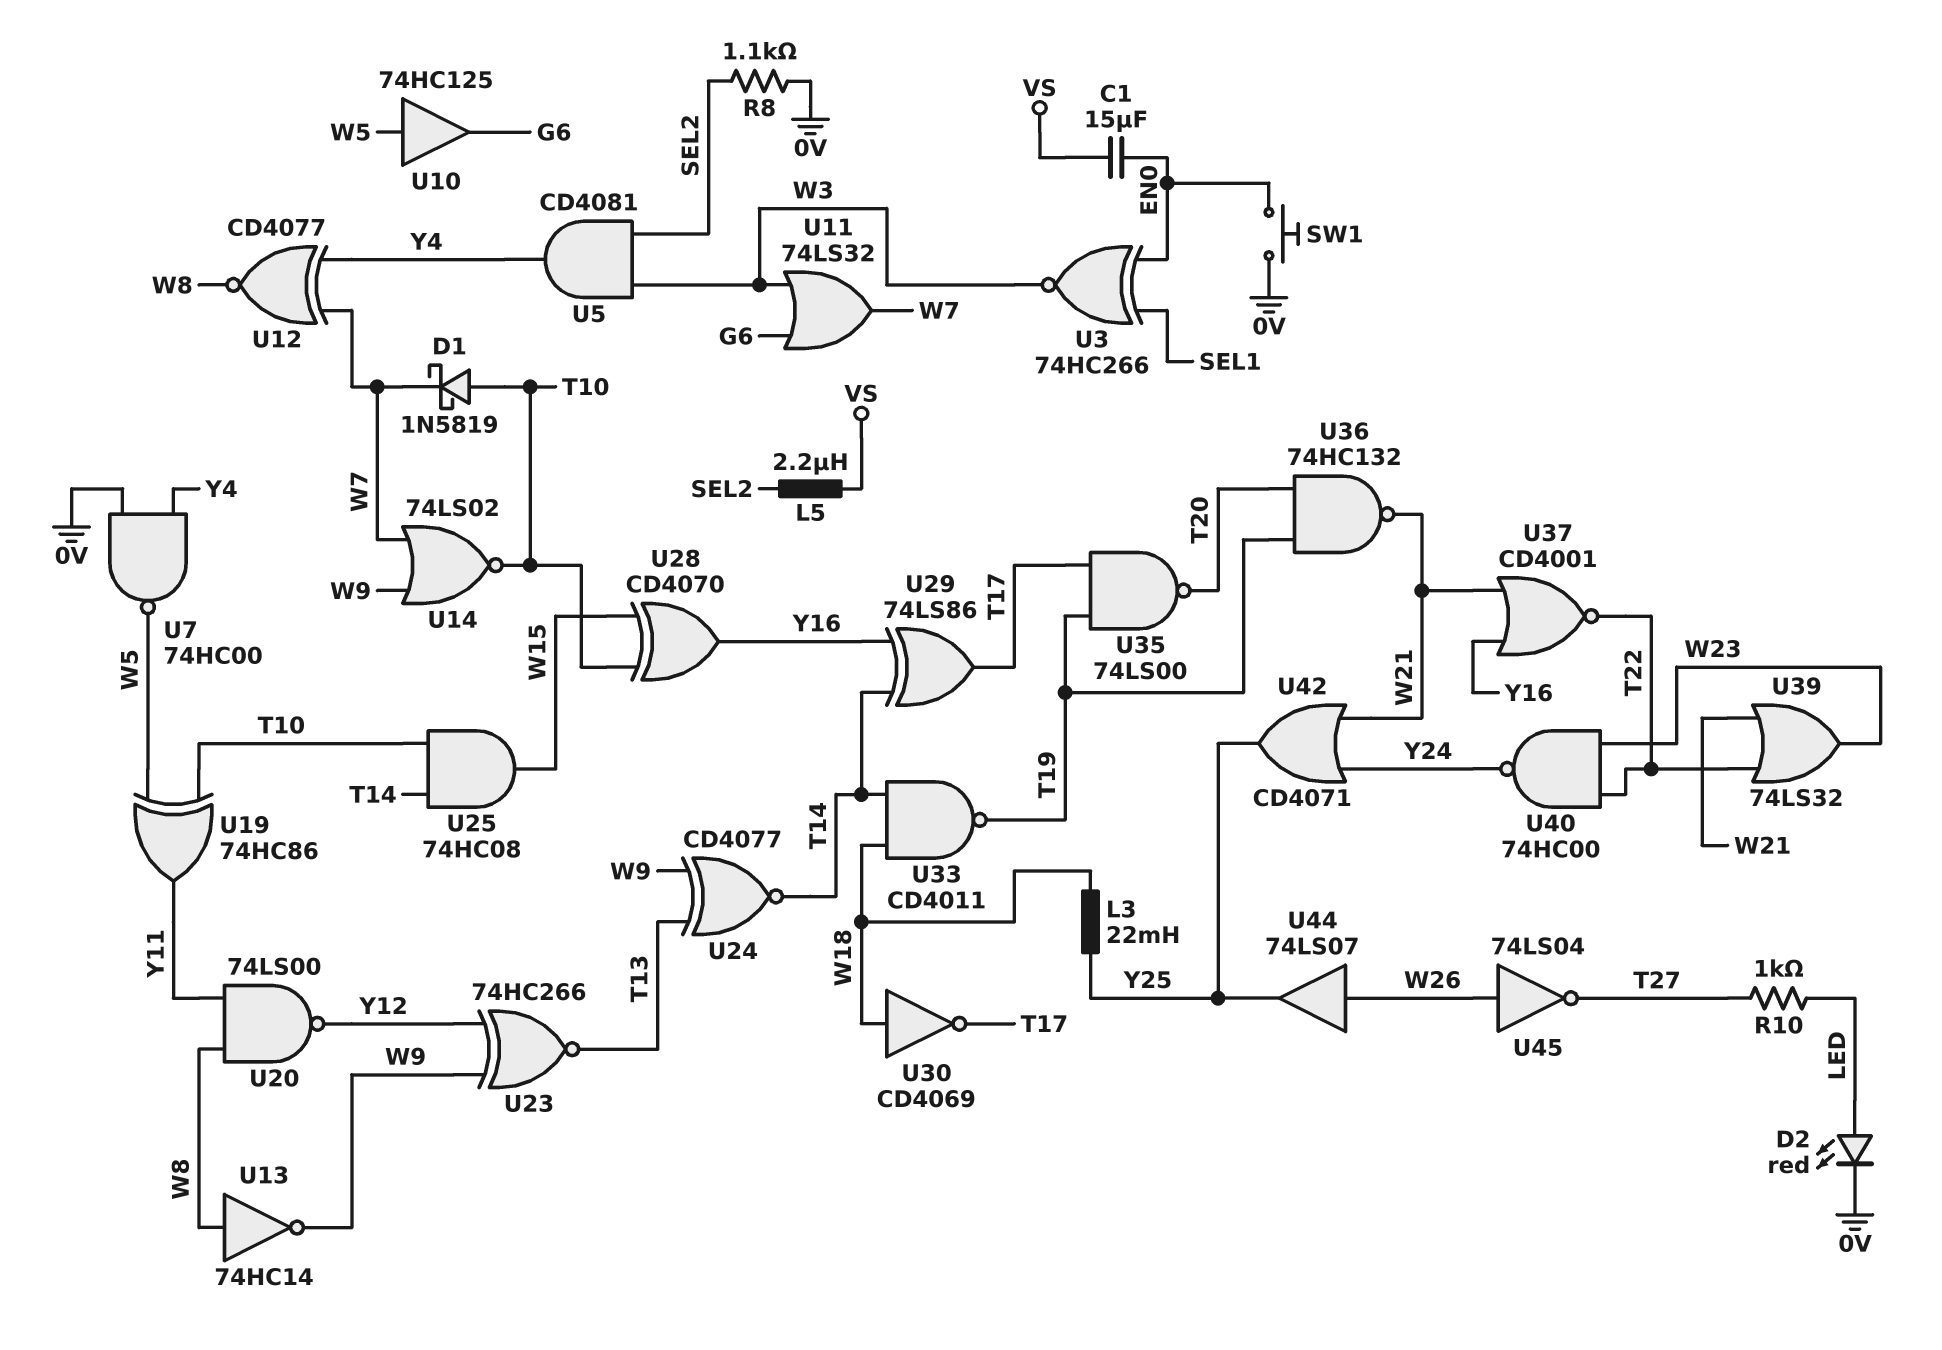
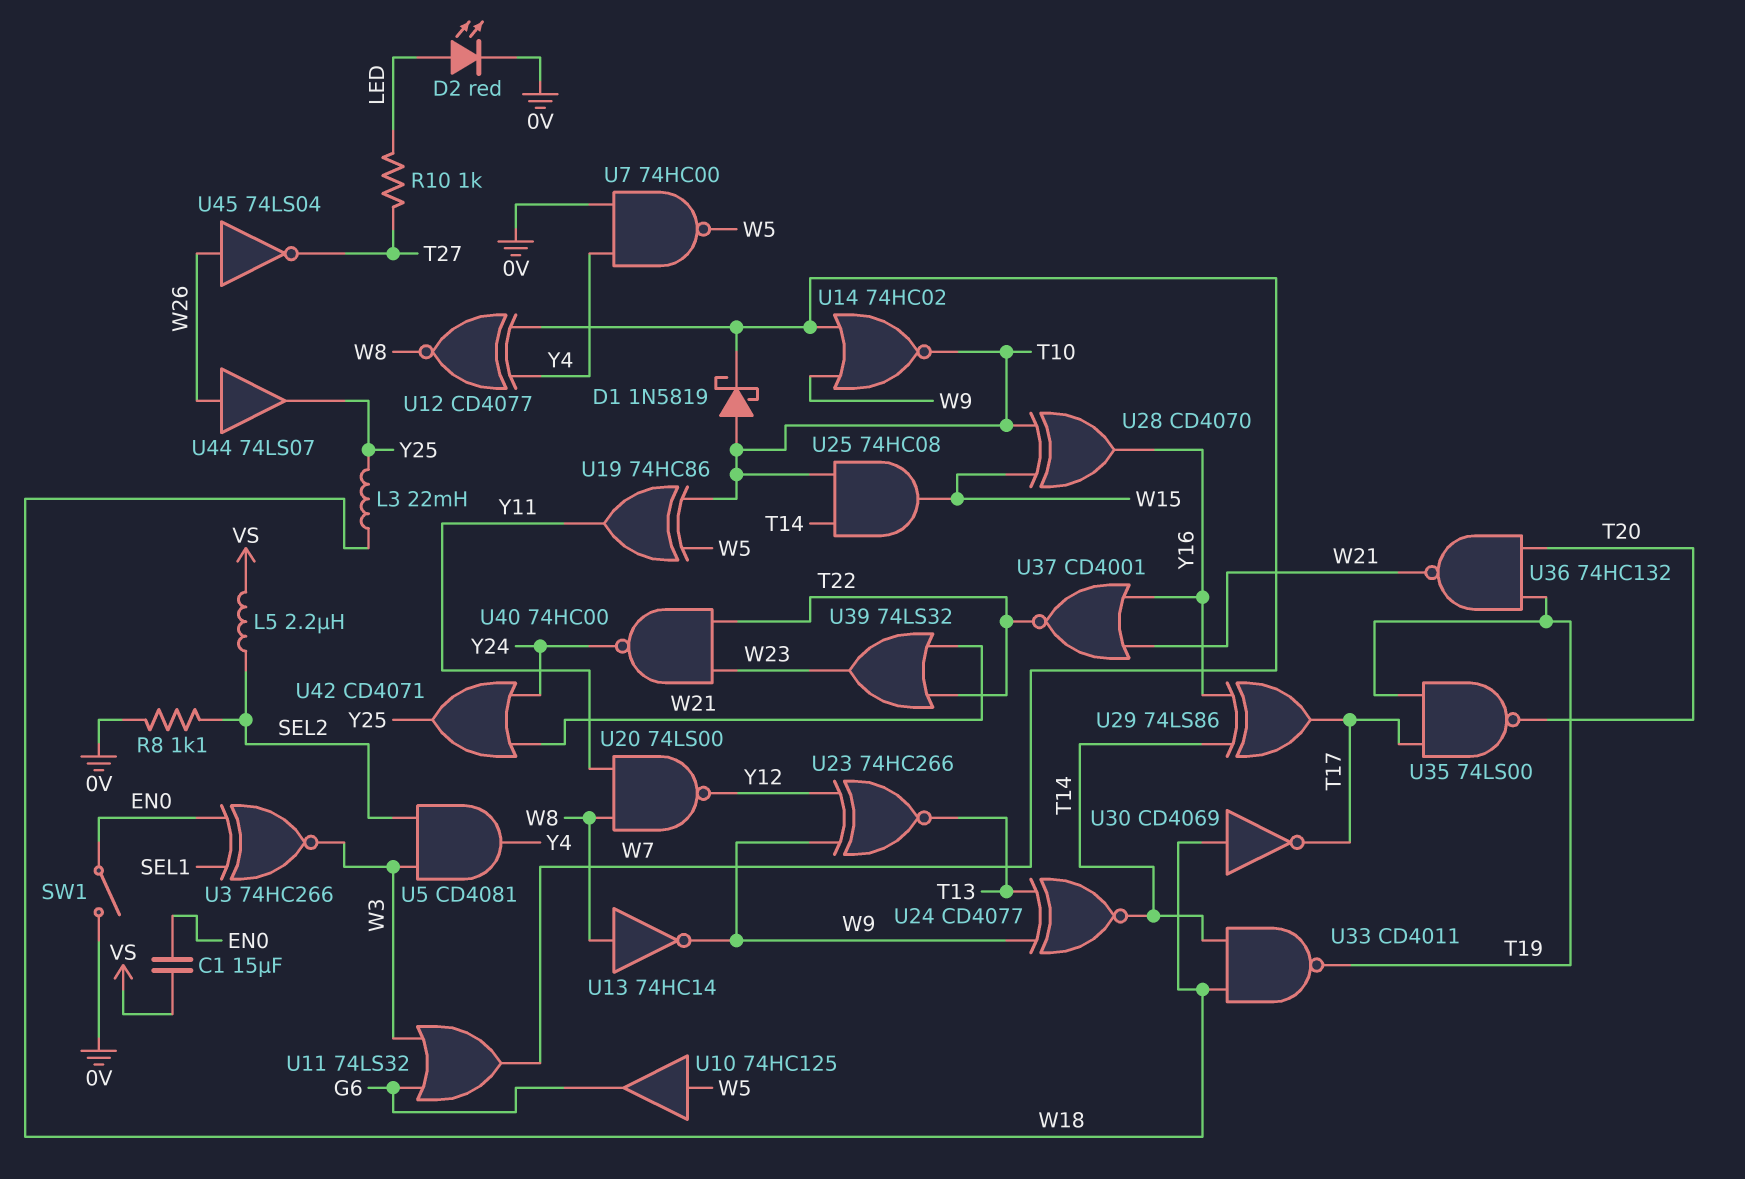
SW1: button (0V, EN0) -> switch (0V, EN0)
U14: NOR 74LS02 (in W7, in W9, out T10) -> NOR 74HC02 (in W7, in W9, out T10)

